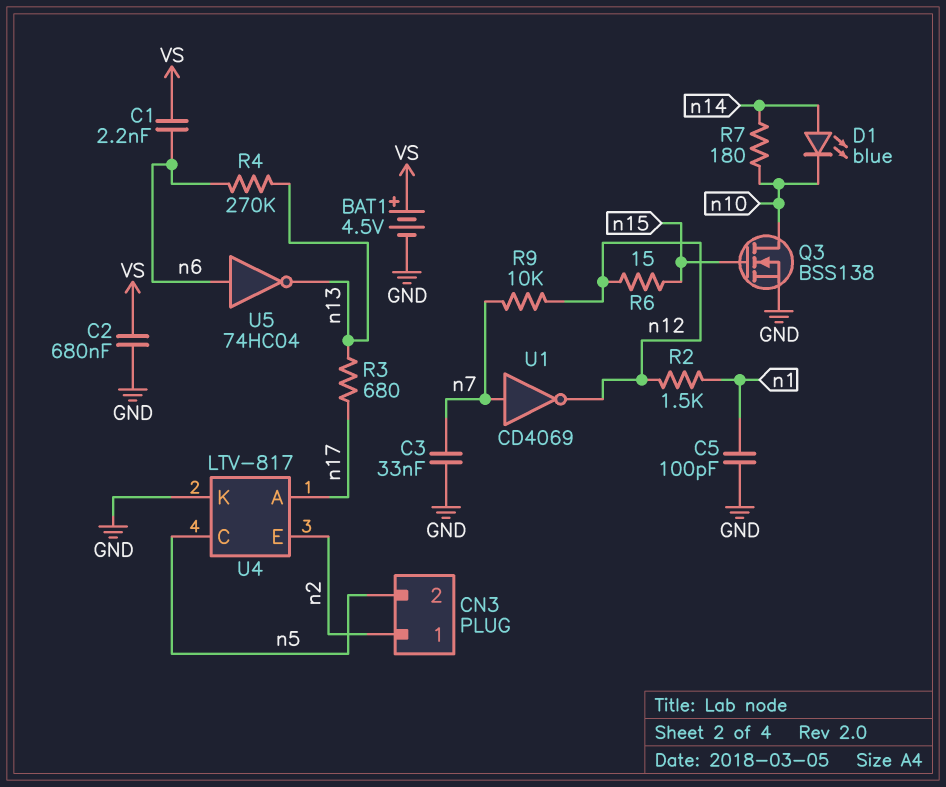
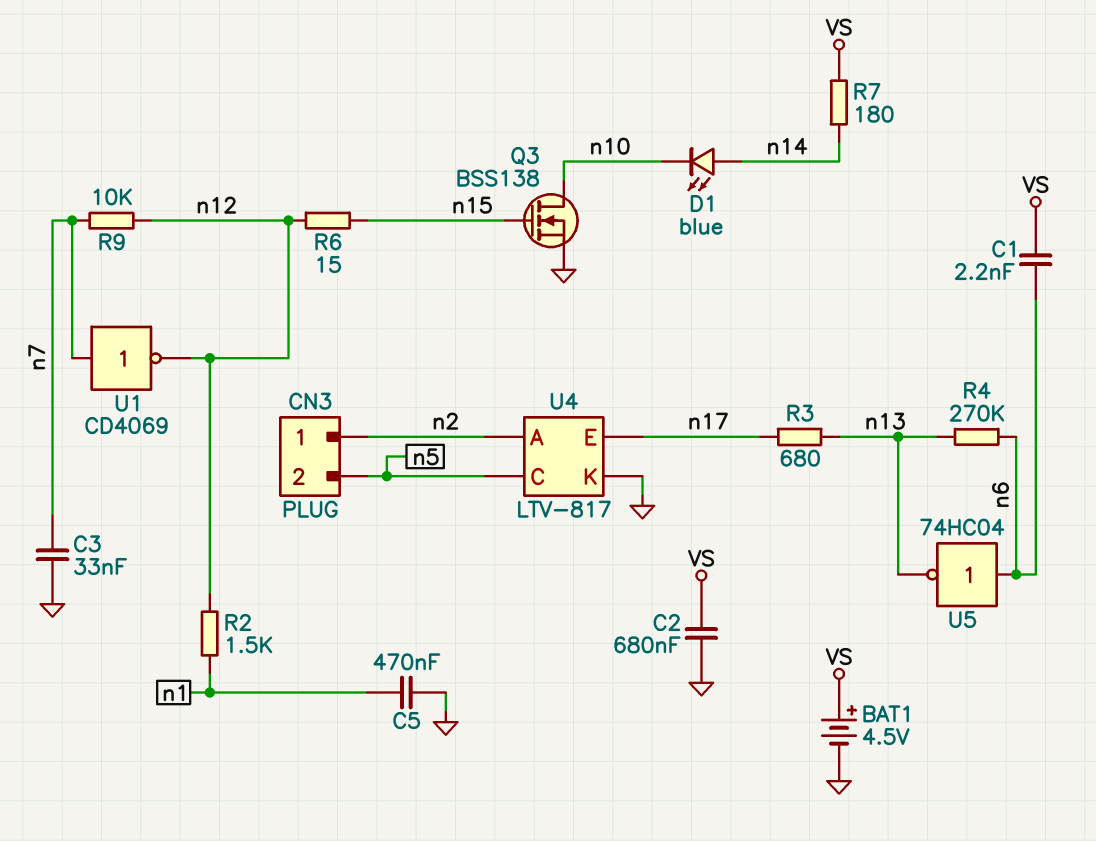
C5: 100pF (GND, n1) -> 470nF (GND, n1)
R7: 180 (n10, n14) -> 180 (VS, n14)
U4 pin A: n17 -> n2
U4 pin E: n2 -> n17

